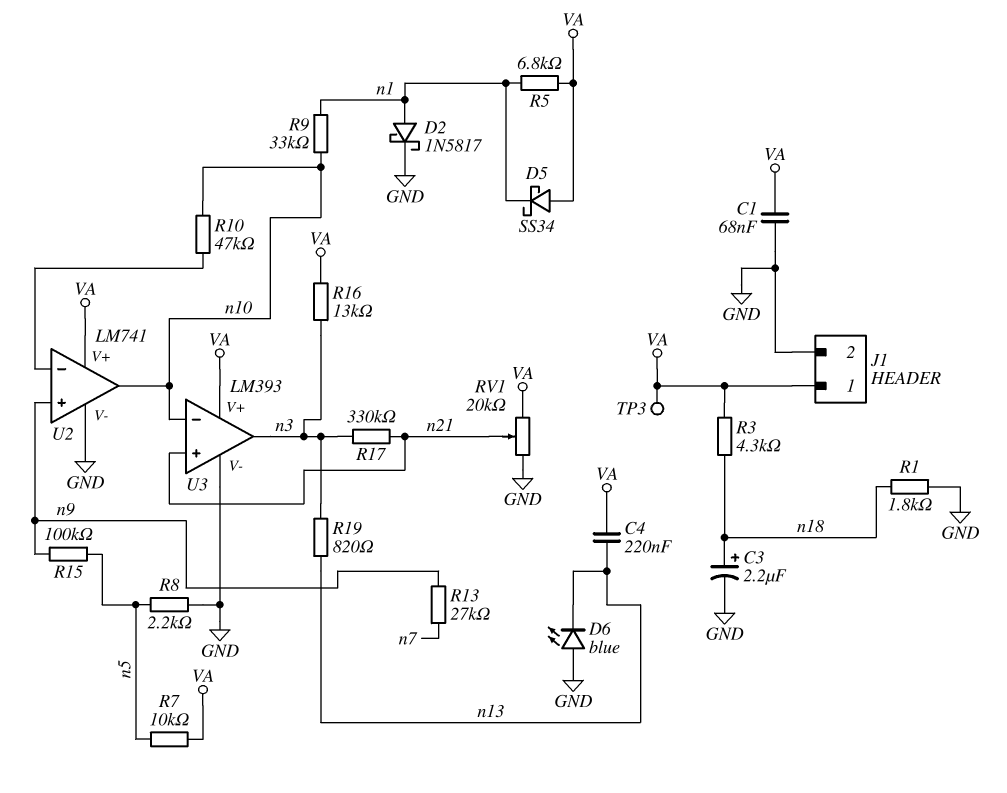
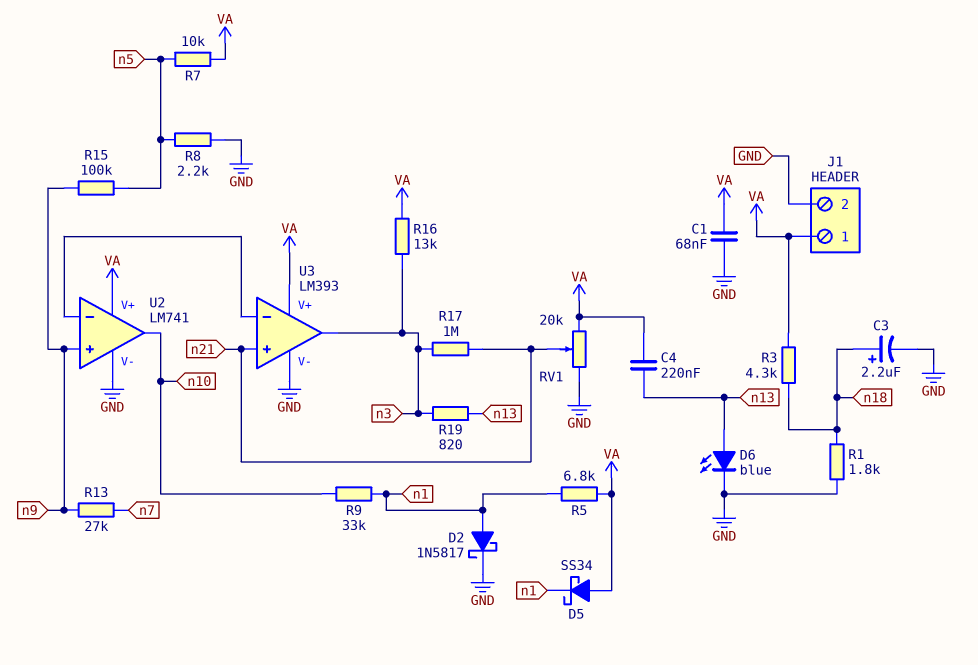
D6: LED blue (A GND, K n13) -> LED blue (A n13, K GND)
R10: 47k (U2/in-, n10) -> none
R17: 330k (n3, n21) -> 1M (n3, n21)
TP3: test point (VA) -> none
U3 pin in-: n10 -> U2/in-

